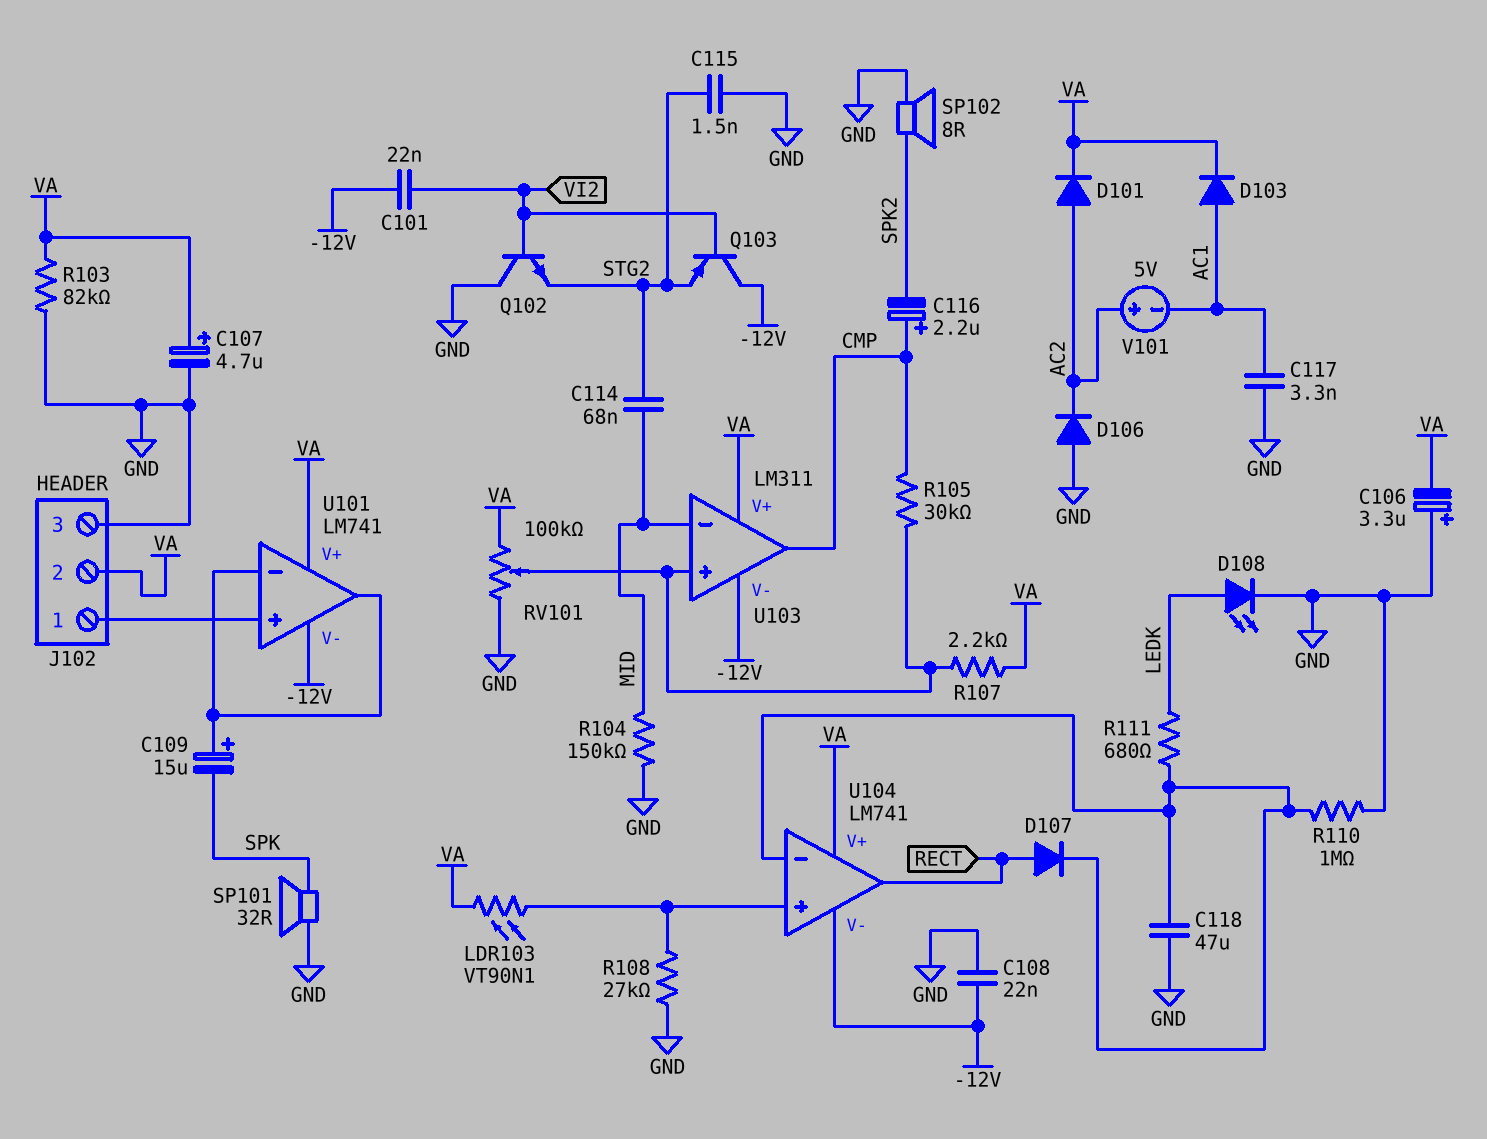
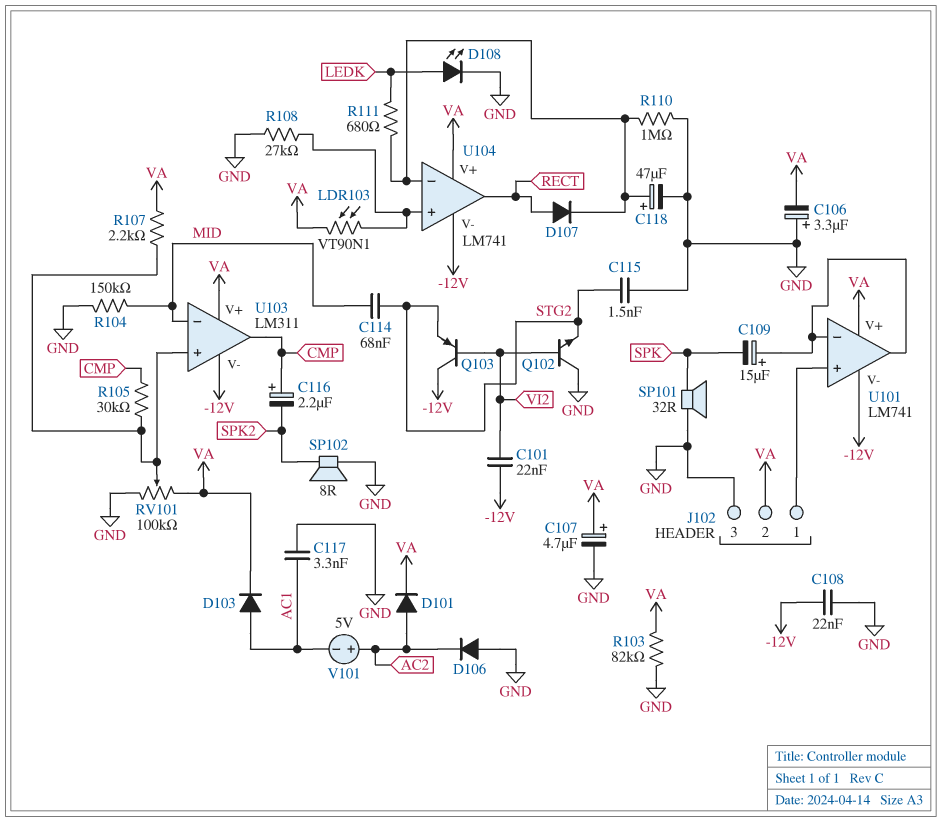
C118: 47uF (GND, U104/in-) -> 47uF (plus U104/in-, minus GND)

